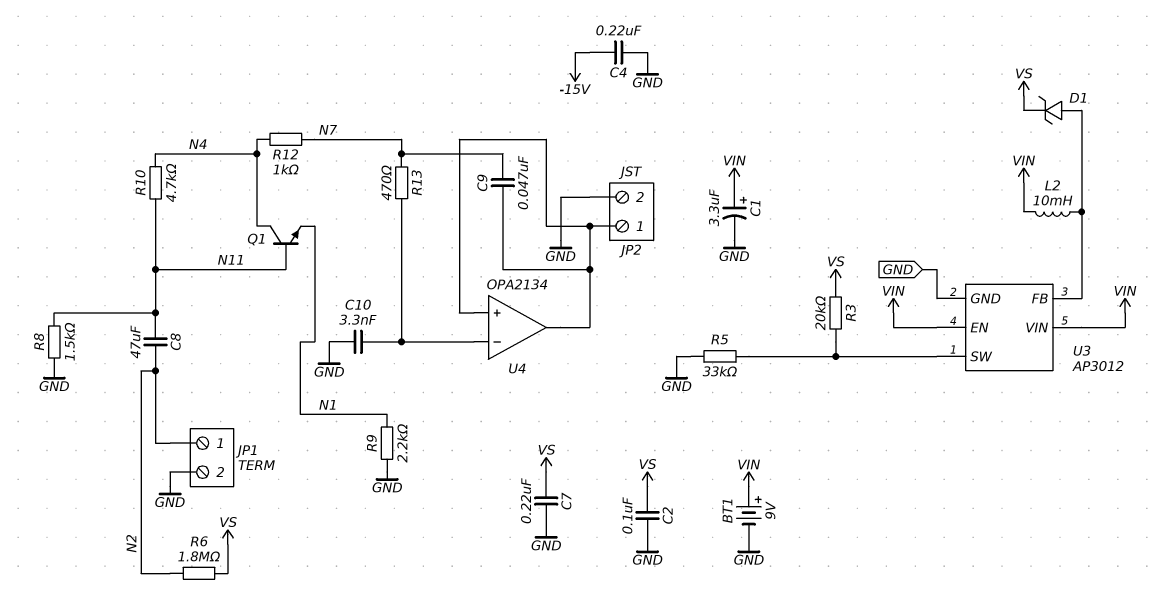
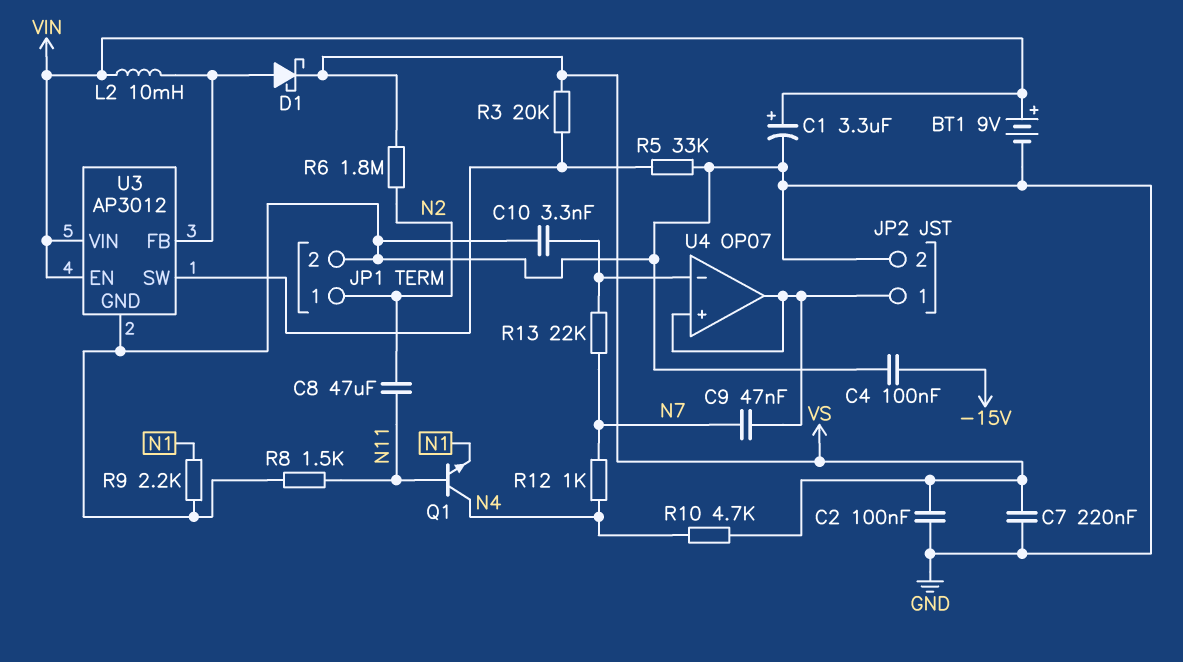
C4: 220nF (-15V, GND) -> 100nF (-15V, GND)
D1: zener (A U3/FB, K VS) -> schottky (A U3/FB, K VS)
R10: 4.7k (N4, N11) -> 4.7k (N4, VS)
R13: 470 (N7, U4/in-) -> 22k (N7, U4/in-)
U4: OPA2134 -> OP07

